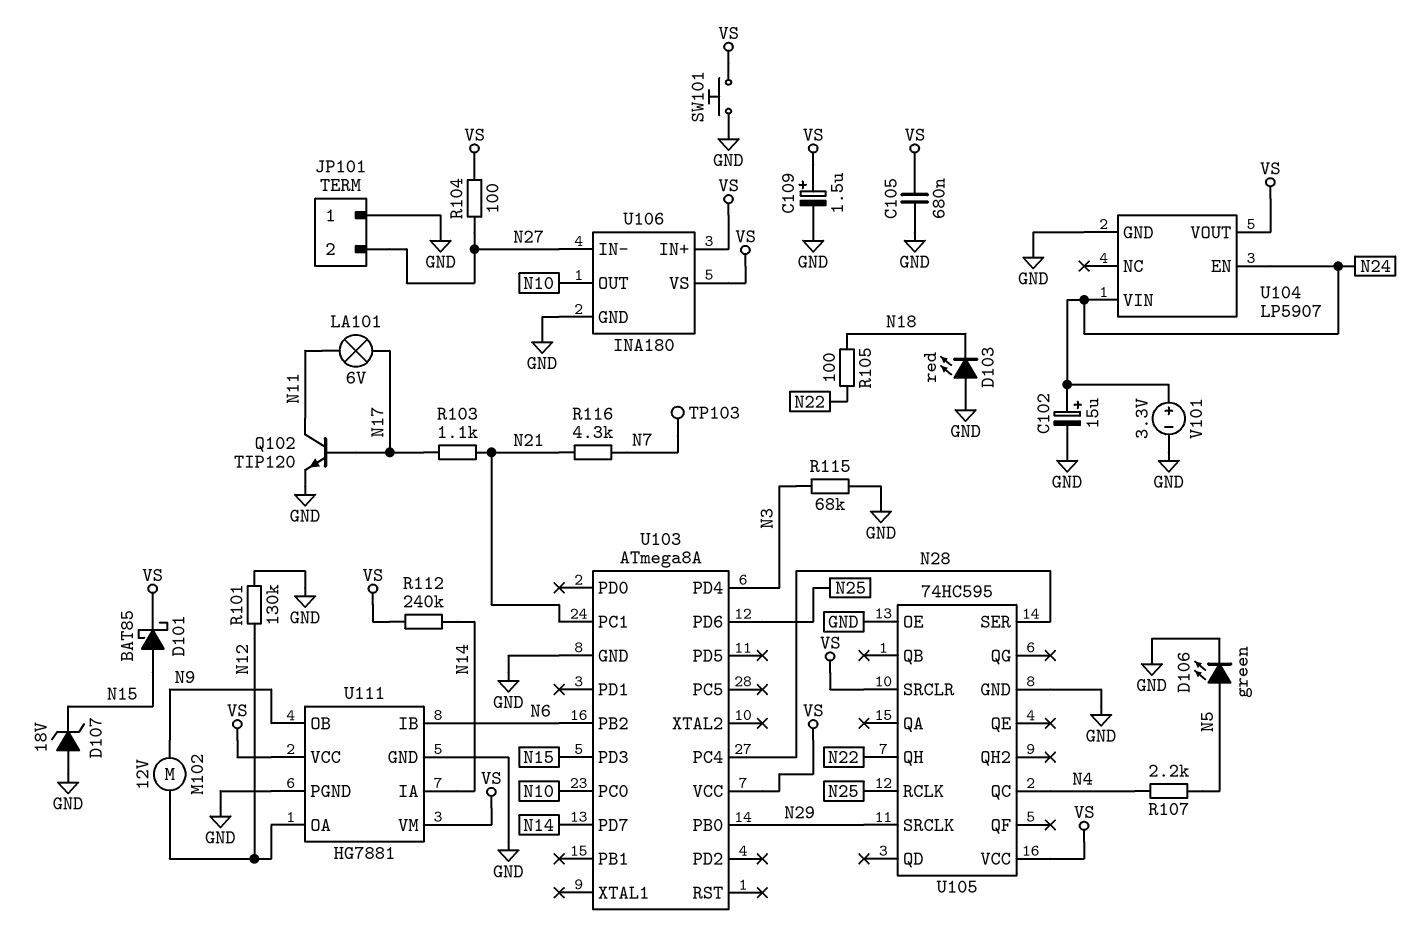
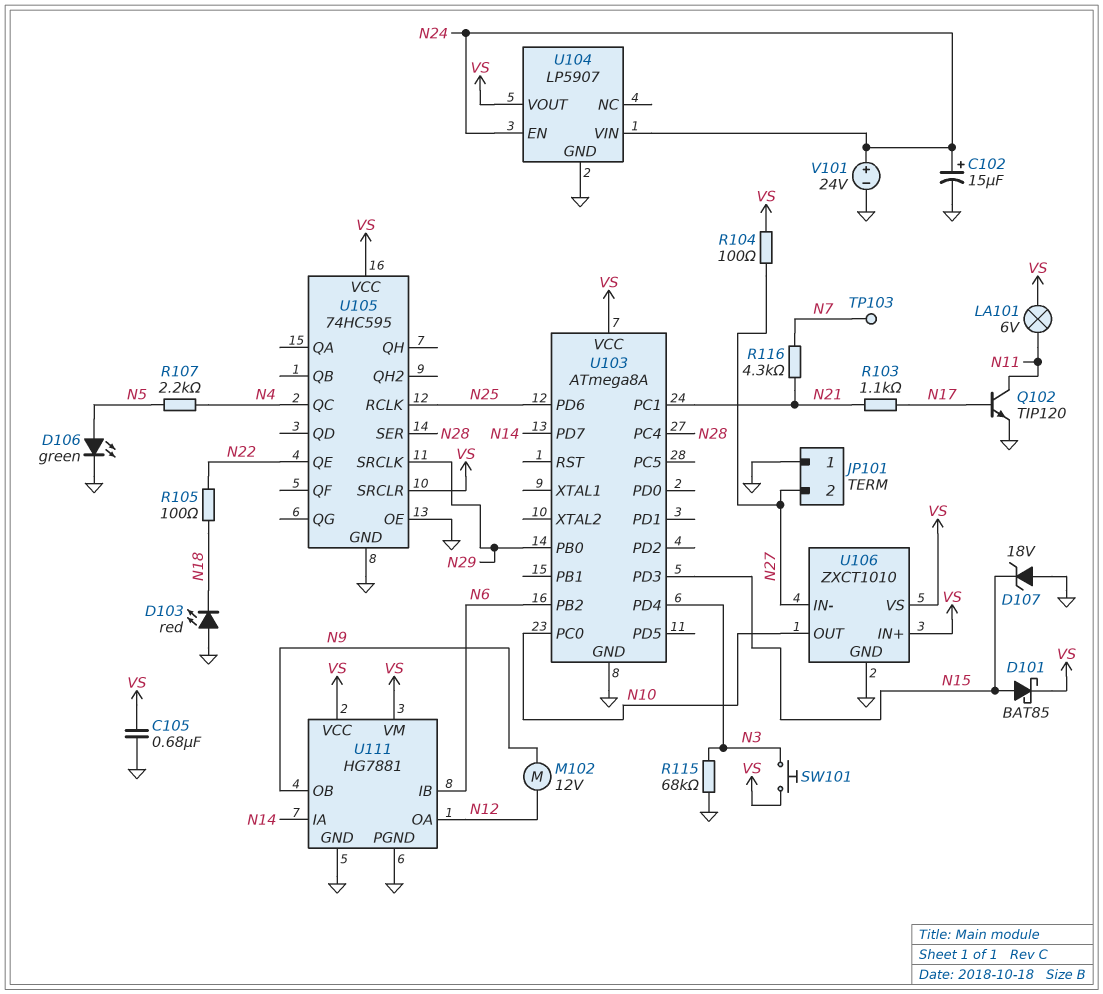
C109: 1.5uF (plus VS, minus GND) -> none
LA101: lamp 6V (N11, N17) -> lamp 6V (N11, VS)
R101: 130k (GND, N12) -> none
R112: 240k (N14, VS) -> none
SW101: button (GND, VS) -> button (N3, VS)
U105 pin QE: none -> N22
U105 pin QH: N22 -> none
U106: INA180 -> ZXCT1010
V101: 3.3V (plus N24, minus GND) -> 24V (plus N24, minus GND)

